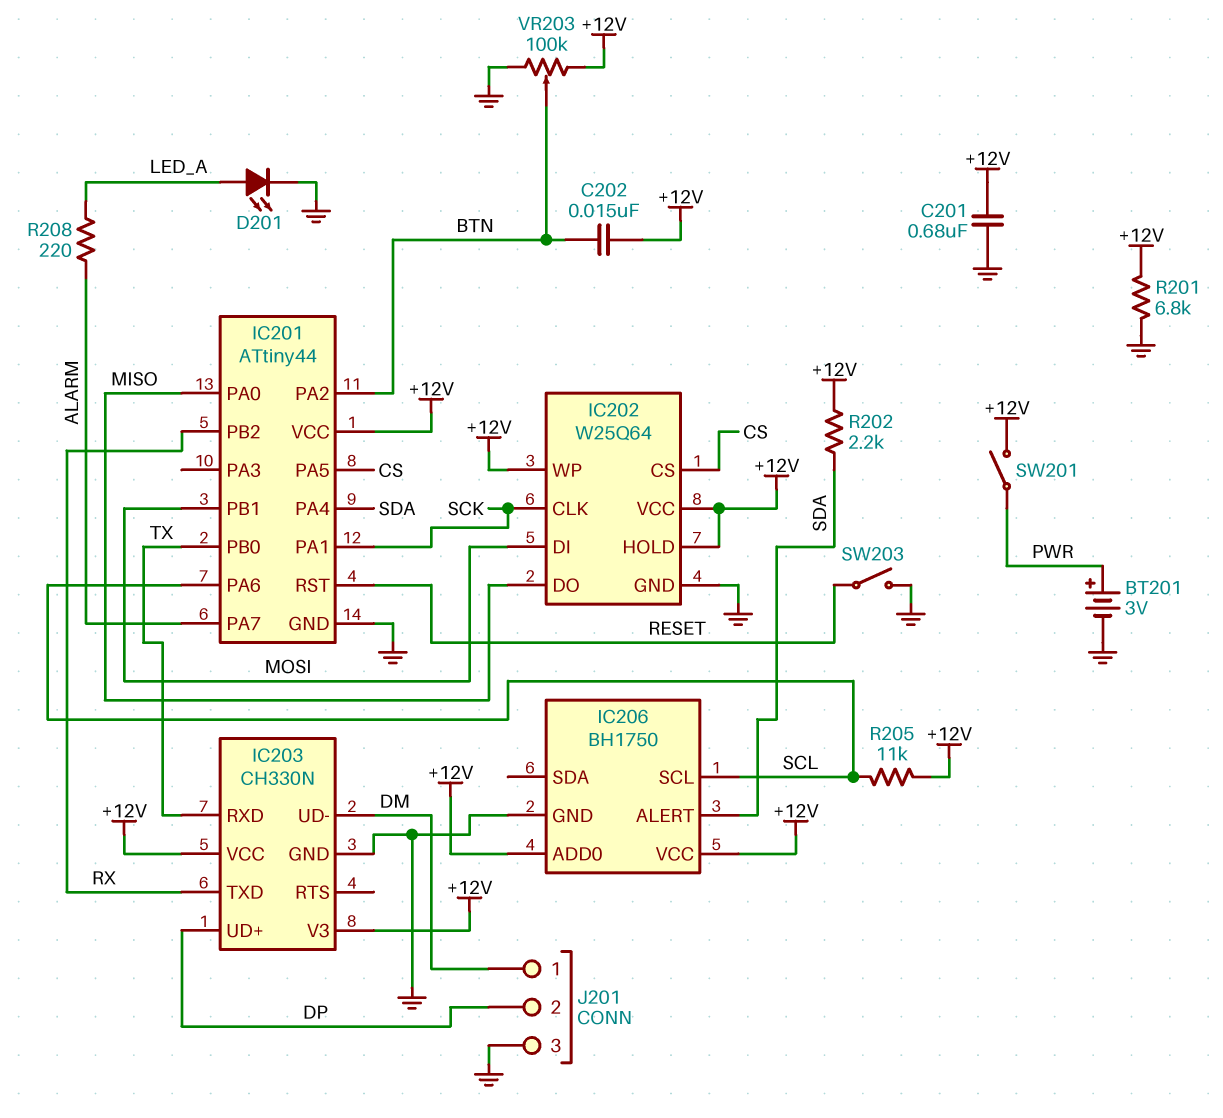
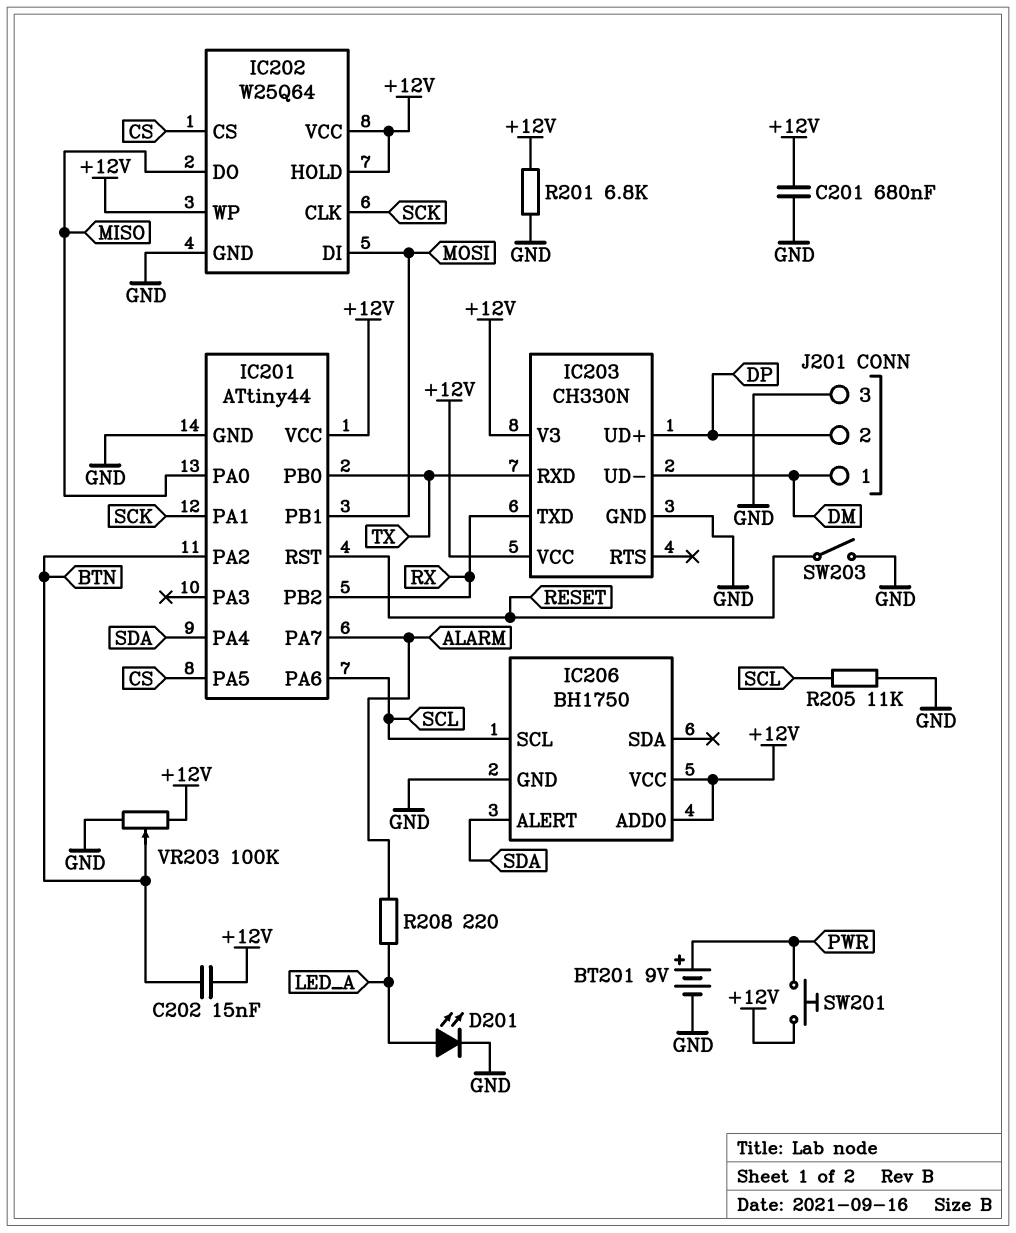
BT201: 3V (plus PWR, minus GND) -> 9V (plus PWR, minus GND)
R202: 2.2k (+12V, SDA) -> none
R205: 11k (+12V, SCL) -> 11k (GND, SCL)
SW201: switch (+12V, PWR) -> button (+12V, PWR)

